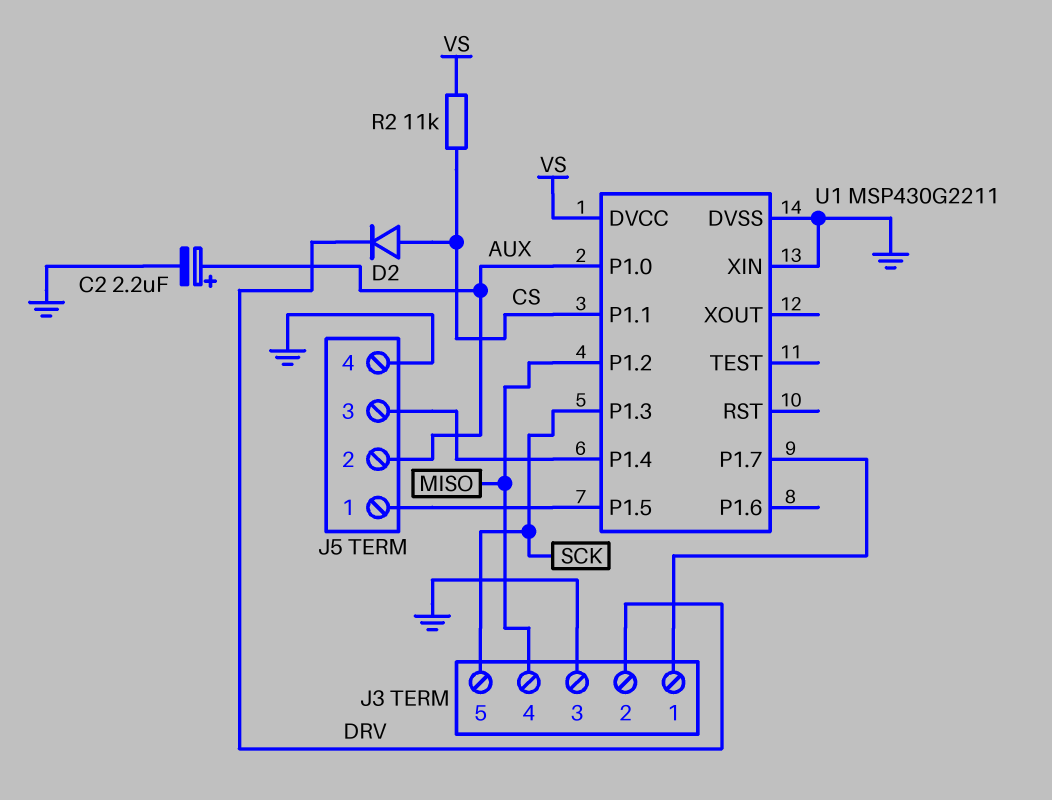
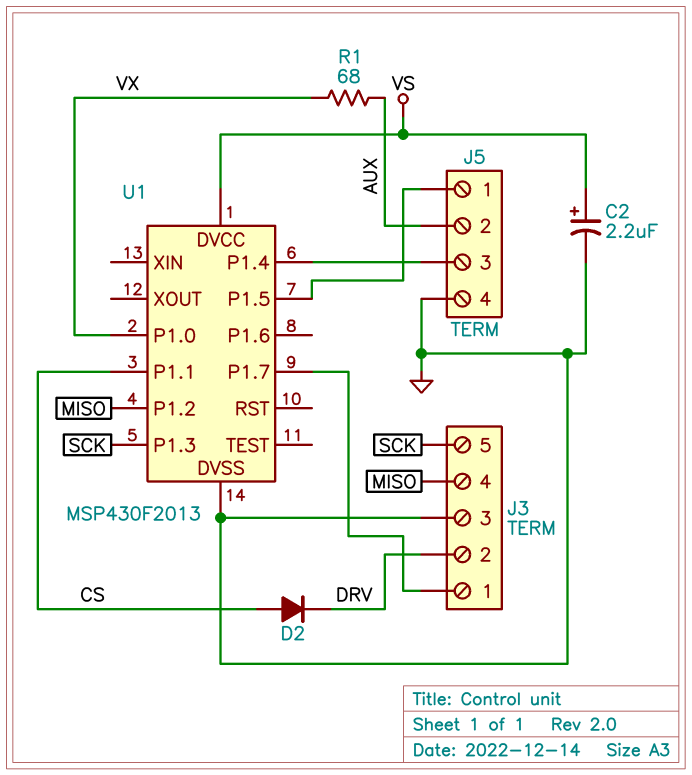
C2: 2.2uF (plus AUX, minus GND) -> 2.2uF (plus VS, minus GND)
R1: none -> 68 (AUX, VX)
R2: 11k (CS, VS) -> none
U1: MSP430G2211 -> MSP430F2013
U1 pin P1.0: AUX -> VX
U1 pin XIN: GND -> none

